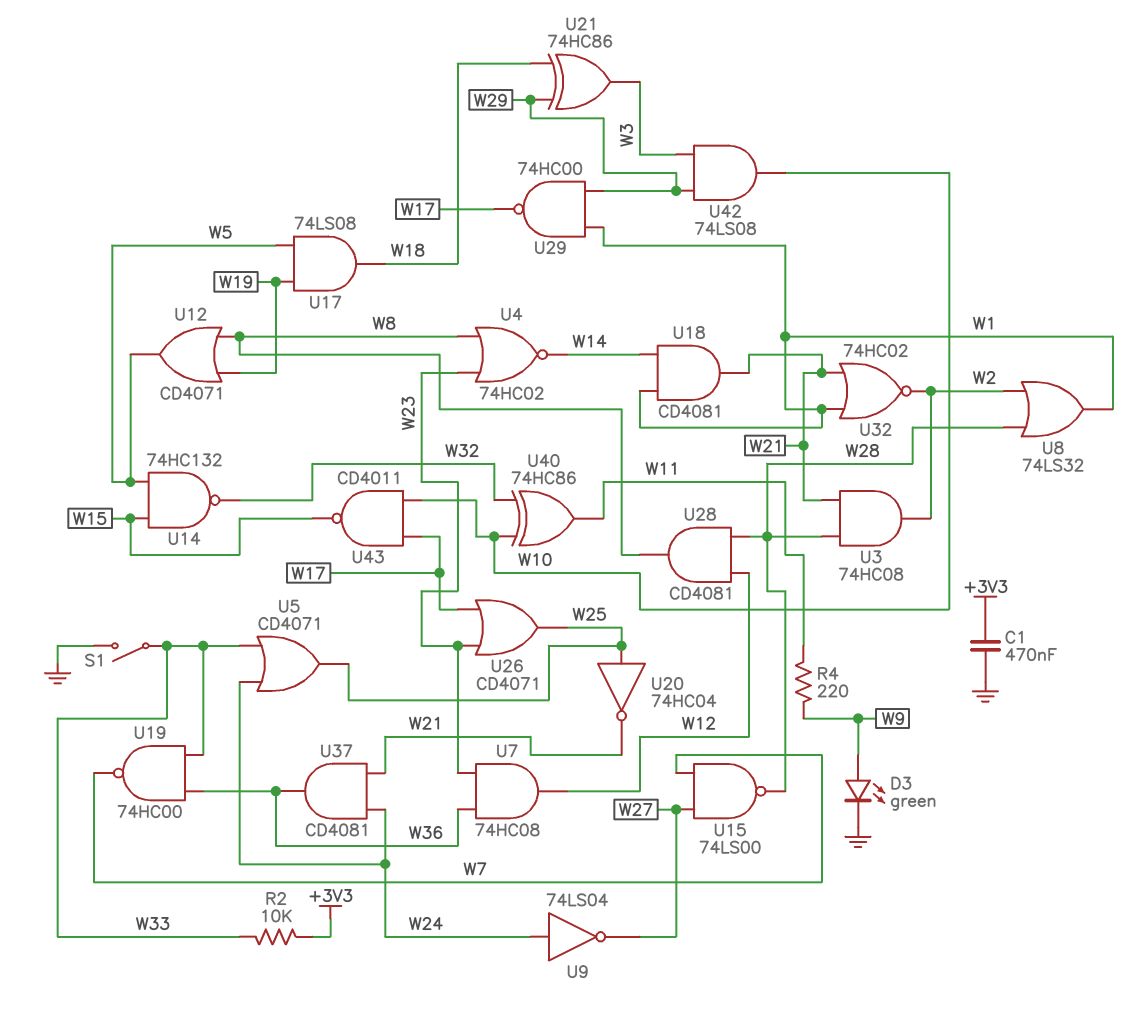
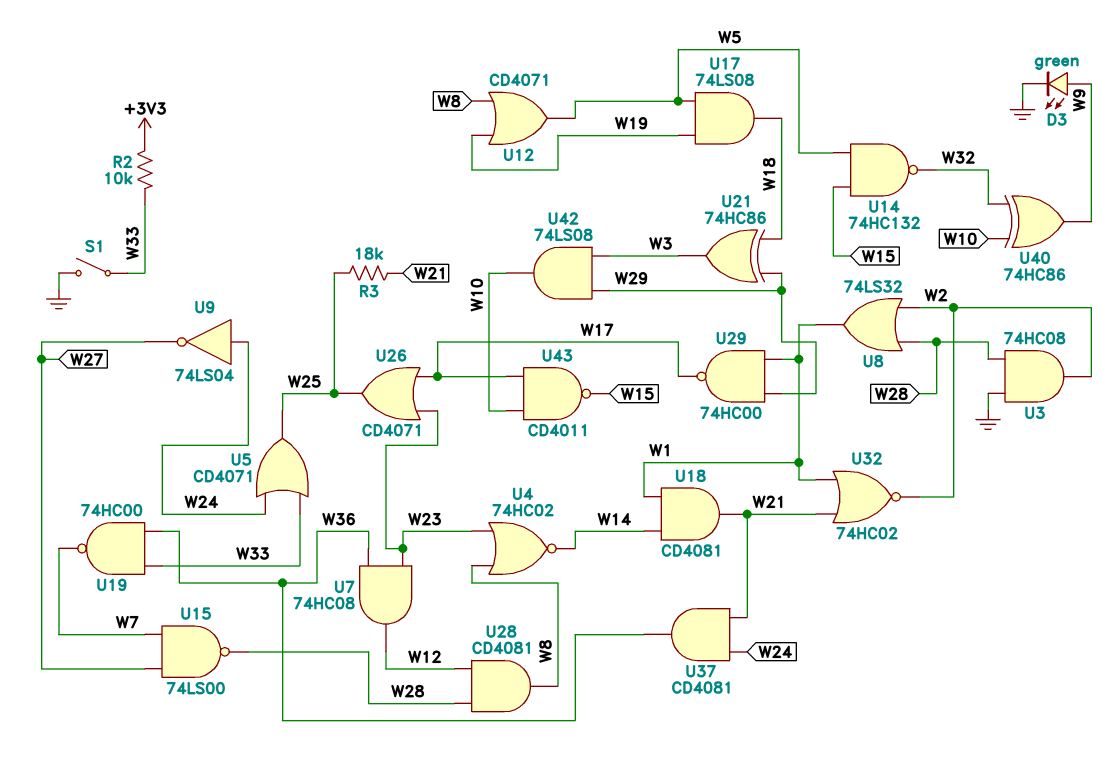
C1: 470nF (+3V3, GND) -> none
R3: none -> 18k (W21, W25)
R4: 220 (W9, W11) -> none
U3: AND 74HC08 (in W21, in W28, out W2) -> AND 74HC08 (in GND, in W28, out W2)
U20: NOT 74HC04 (in W25, out W21) -> none
U40: XOR 74HC86 (in W10, in W32, out W11) -> XOR 74HC86 (in W10, in W32, out W9)

